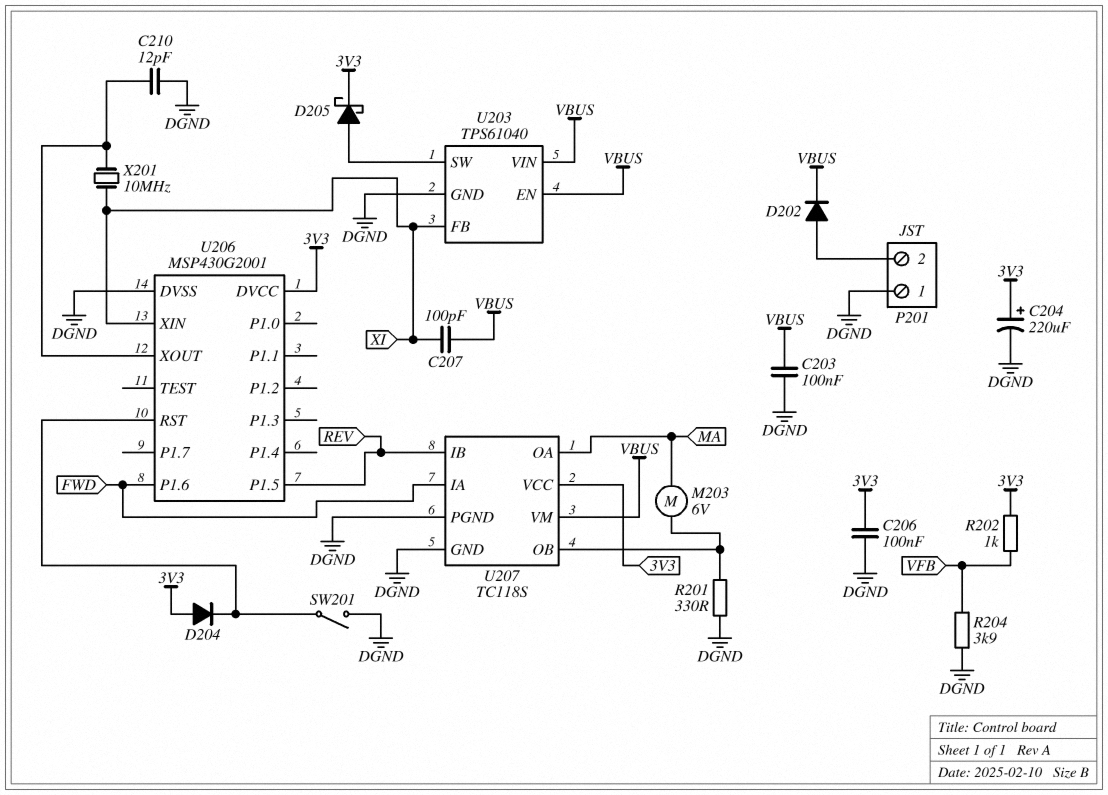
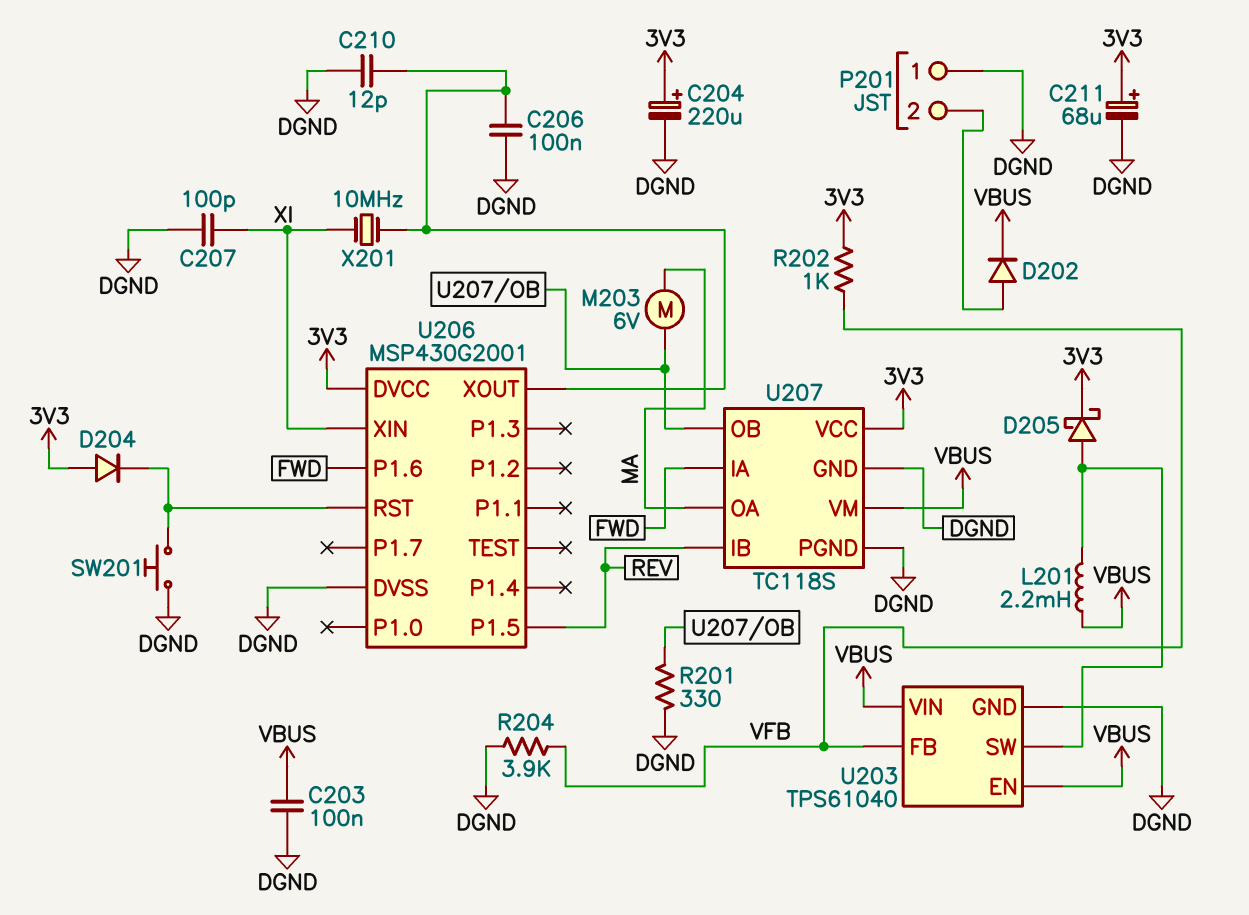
C206: 100nF (3V3, DGND) -> 100nF (DGND, U206/XOUT)
C207: 100pF (VBUS, XI) -> 100pF (DGND, XI)
C211: none -> 68uF (plus 3V3, minus DGND)
L201: none -> 2.2mH (U203/SW, VBUS)
SW201: switch (DGND, U206/RST) -> button (DGND, U206/RST)
U203 pin FB: XI -> VFB

